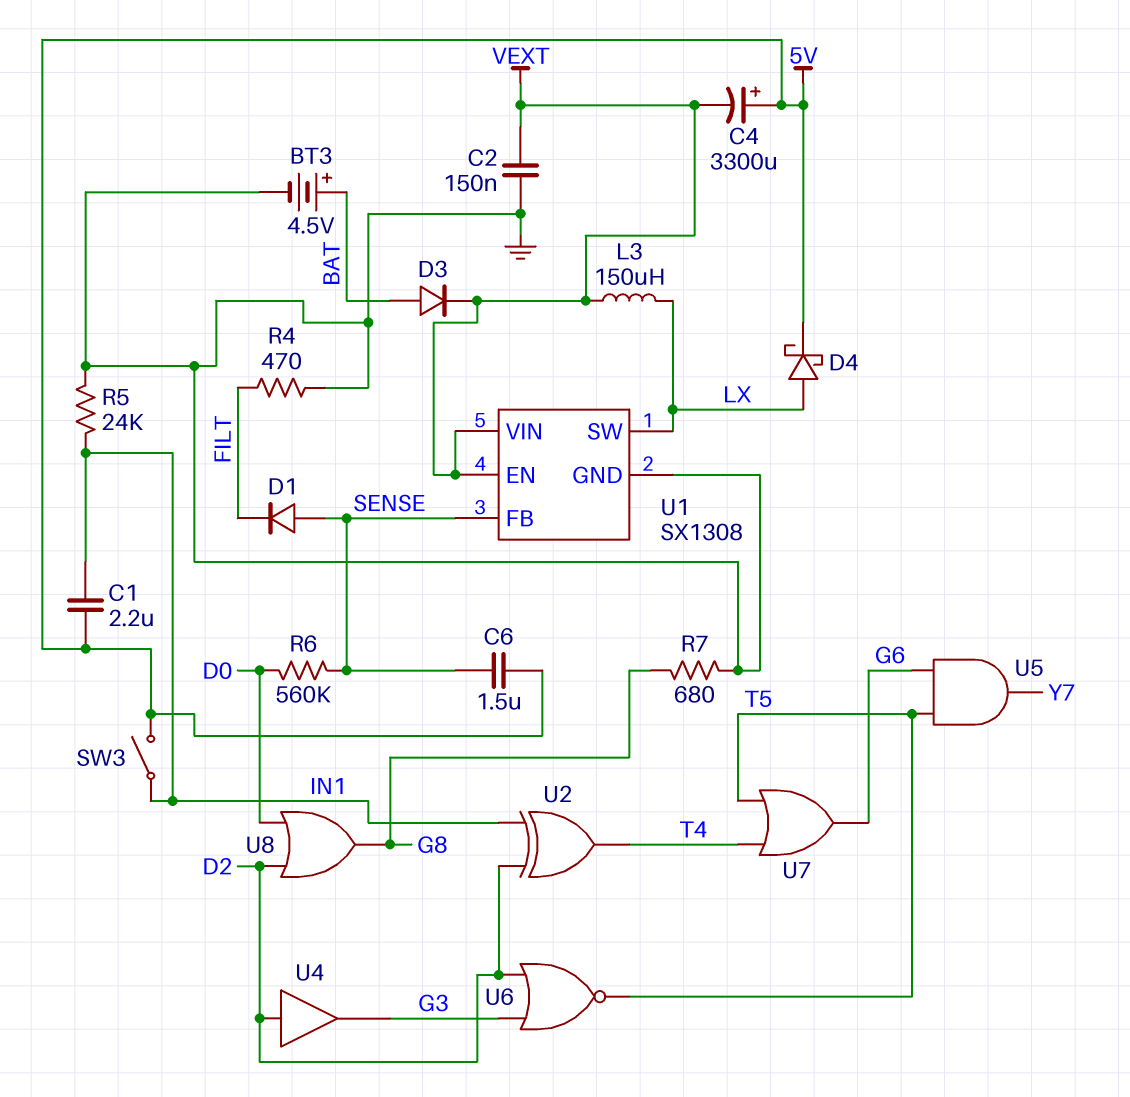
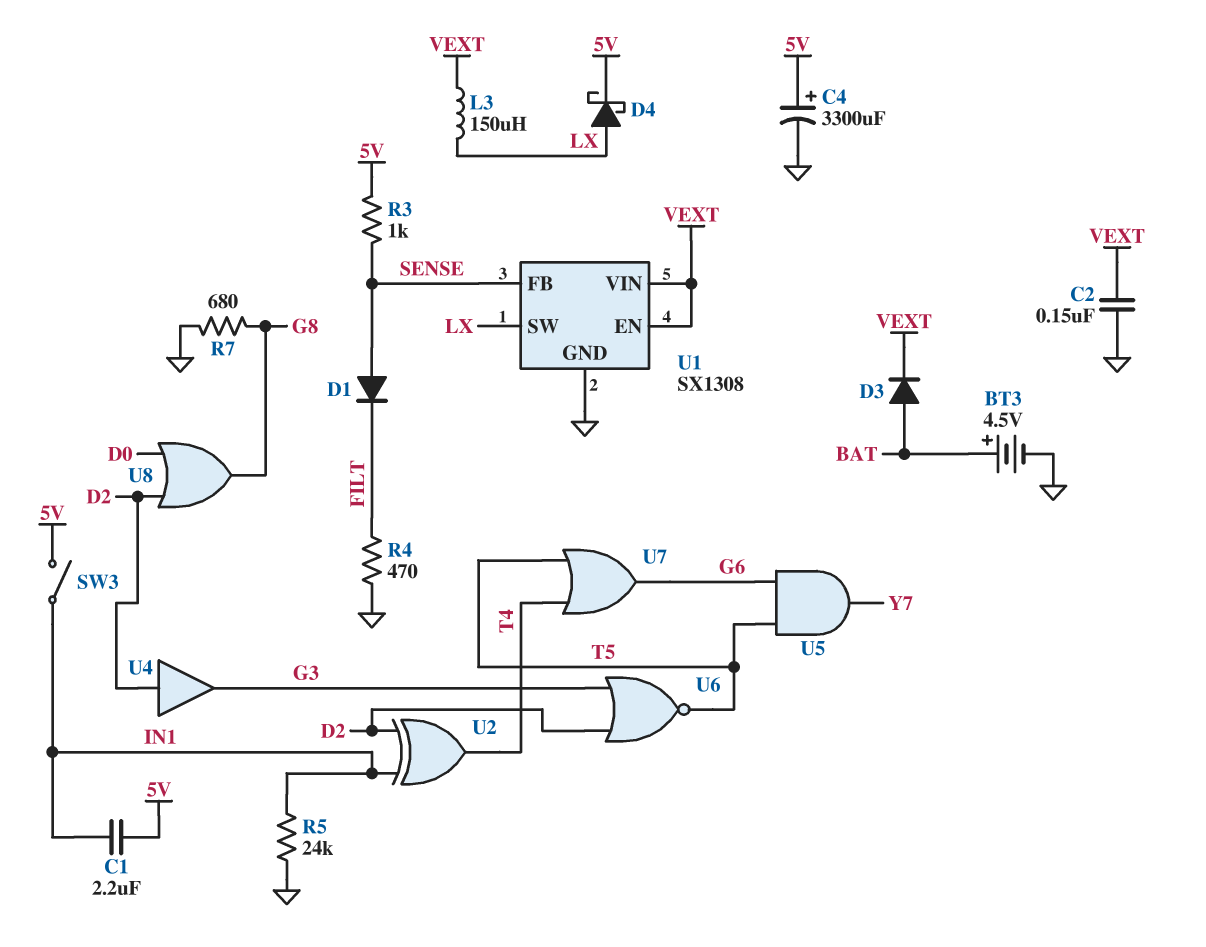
C4: 3300uF (plus 5V, minus VEXT) -> 3300uF (plus 5V, minus GND)
C6: 1.5uF (5V, SENSE) -> none
R3: none -> 1k (5V, SENSE)
R6: 560k (D0, SENSE) -> none

